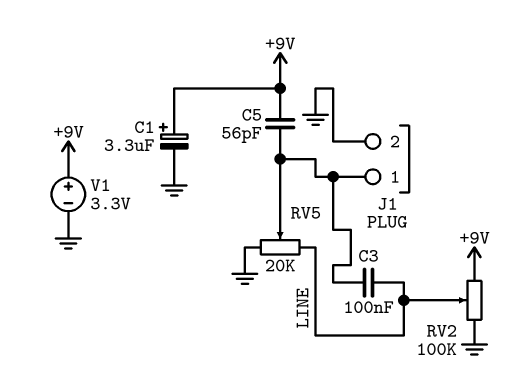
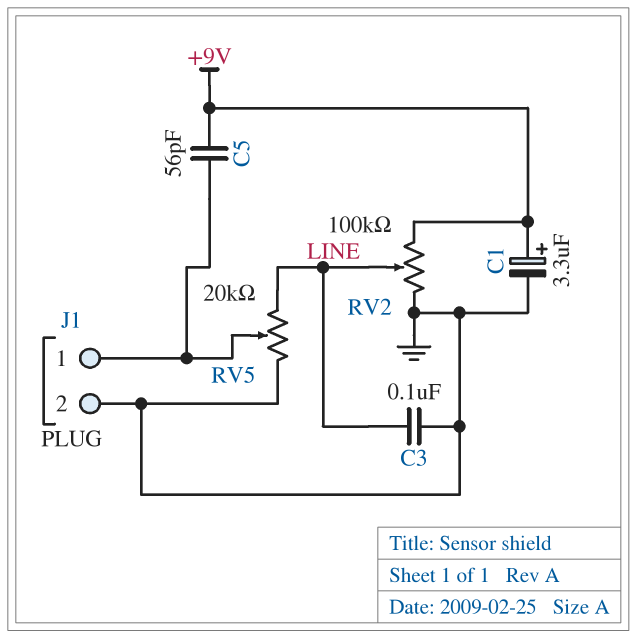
C3: 100nF (J1/1, LINE) -> 100nF (GND, LINE)
V1: 3.3V (plus +9V, minus GND) -> none

